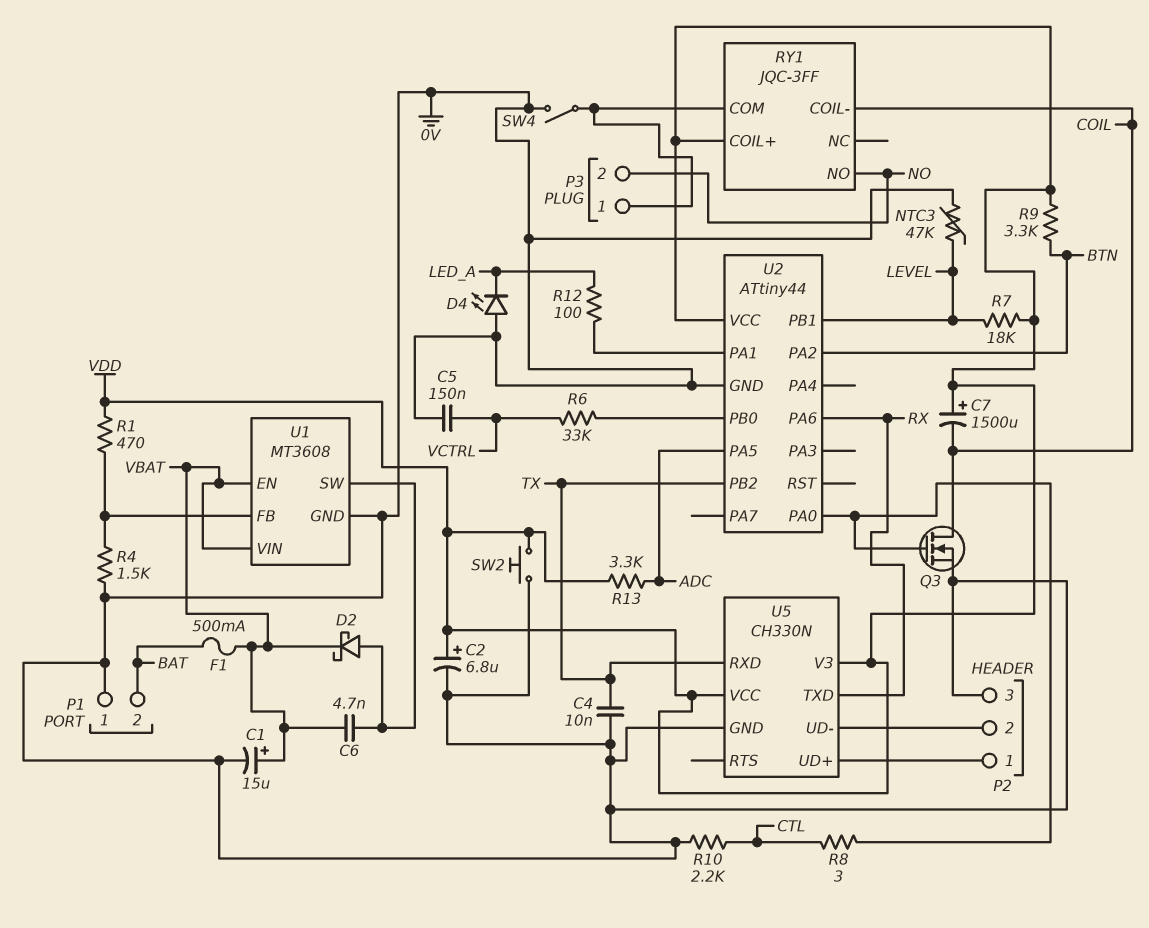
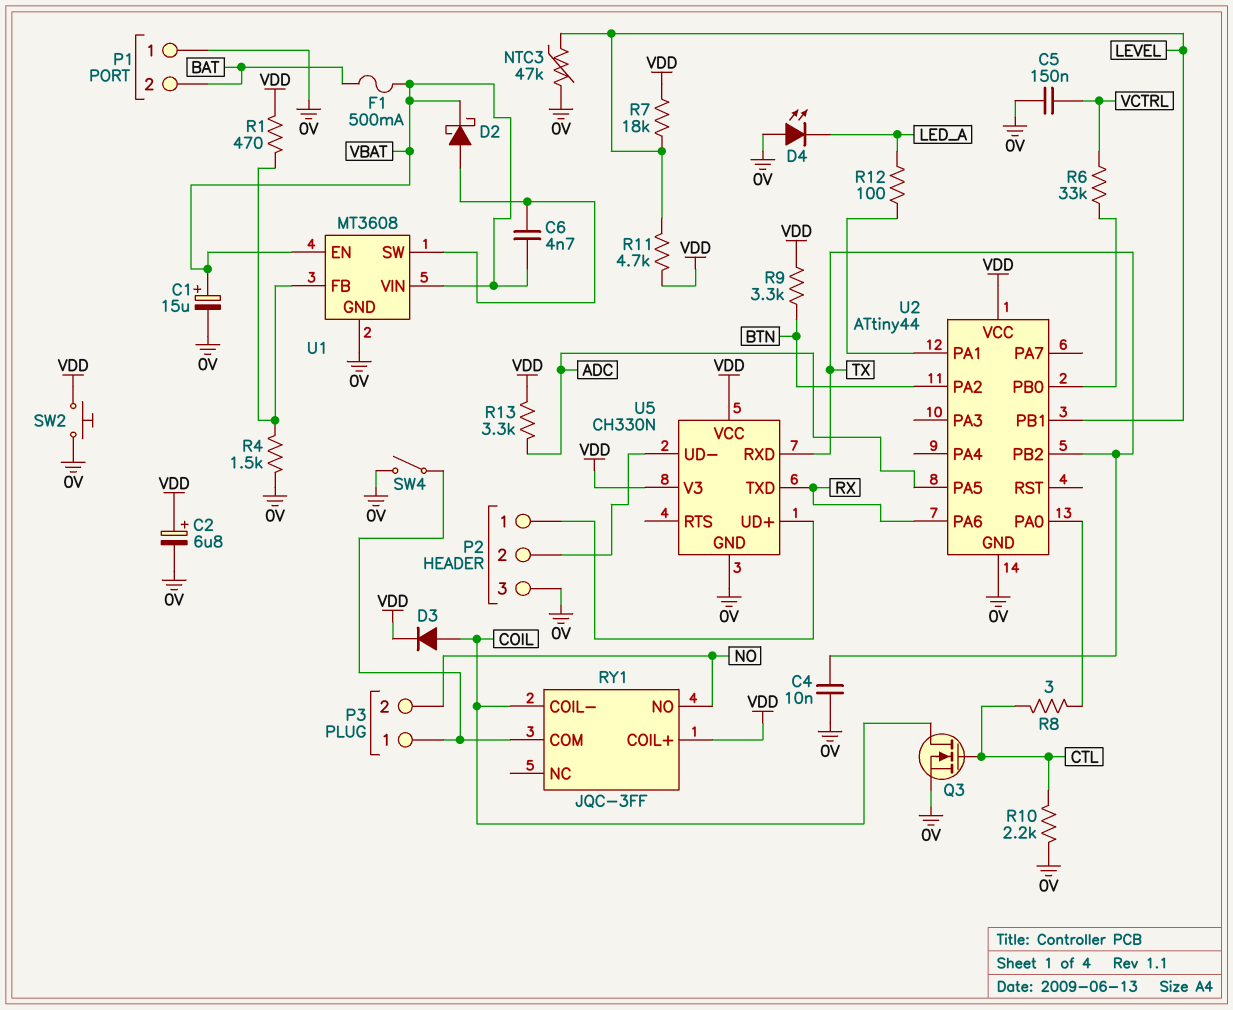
C7: 1500uF (plus VDD, minus COIL) -> none
D3: none -> diode (A COIL, K VDD)
Q3: NMOS (G U2/PA0, D COIL, S 0V) -> NMOS (G CTL, D COIL, S 0V)
R11: none -> 4.7k (LEVEL, VDD)

